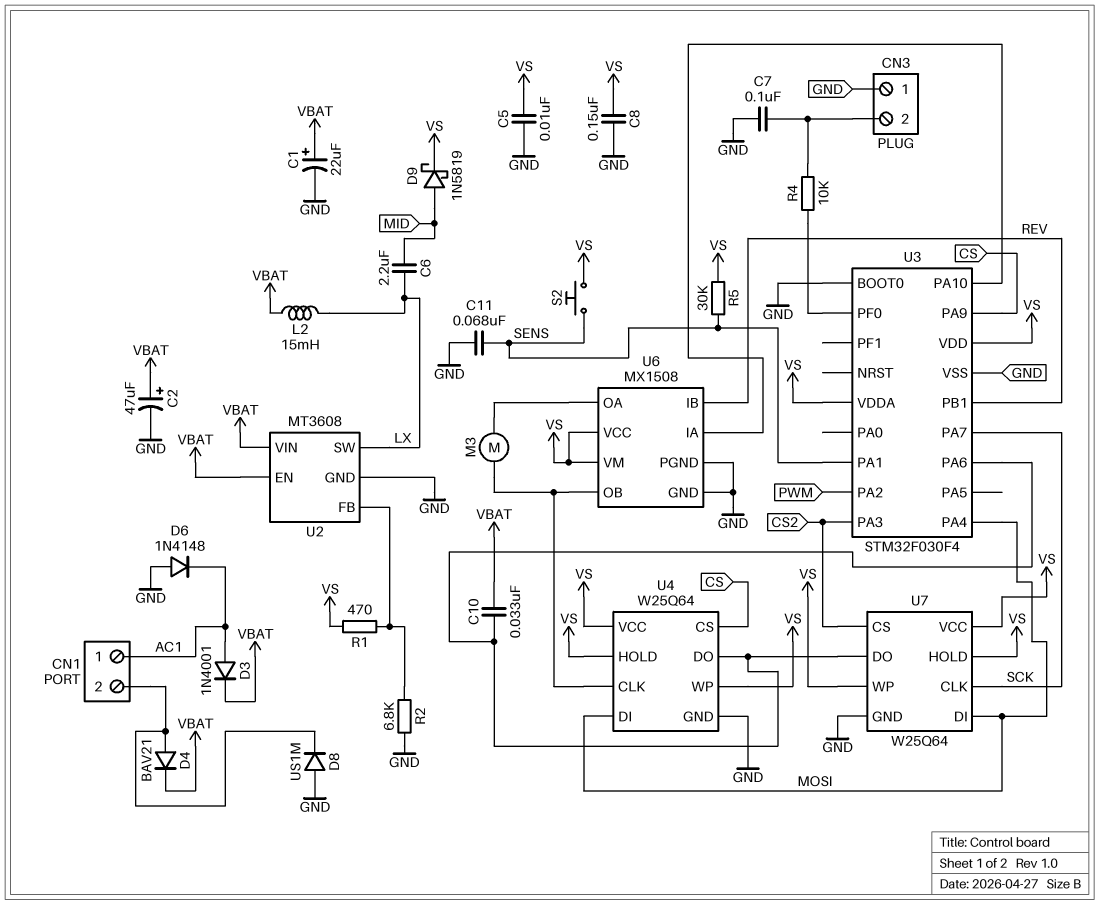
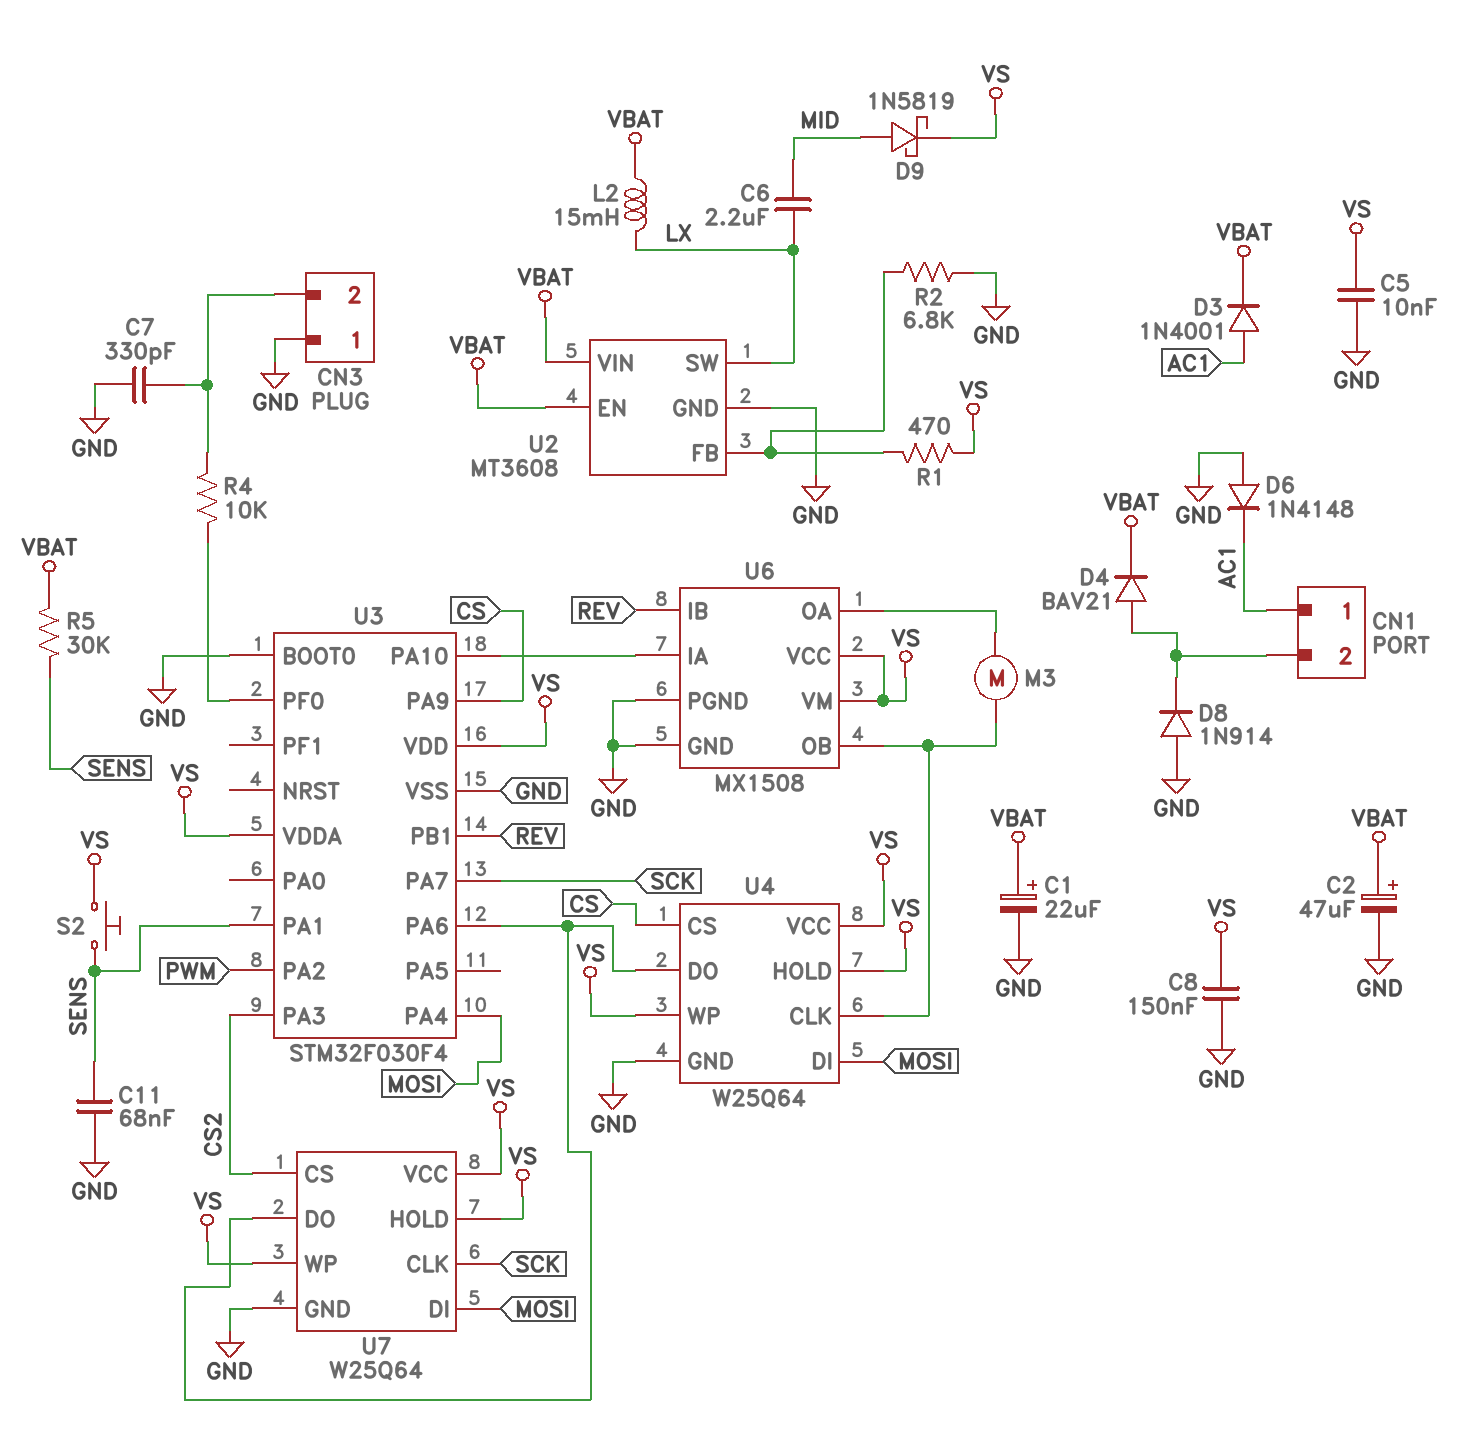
C7: 100nF (CN3/2, GND) -> 330pF (CN3/2, GND)
C10: 33nF (U3/PA6, VBAT) -> none
D8: diode US1M (A GND, K CN1/2) -> diode 1N914 (A GND, K CN1/2)
R5: 30k (SENS, VS) -> 30k (SENS, VBAT)

